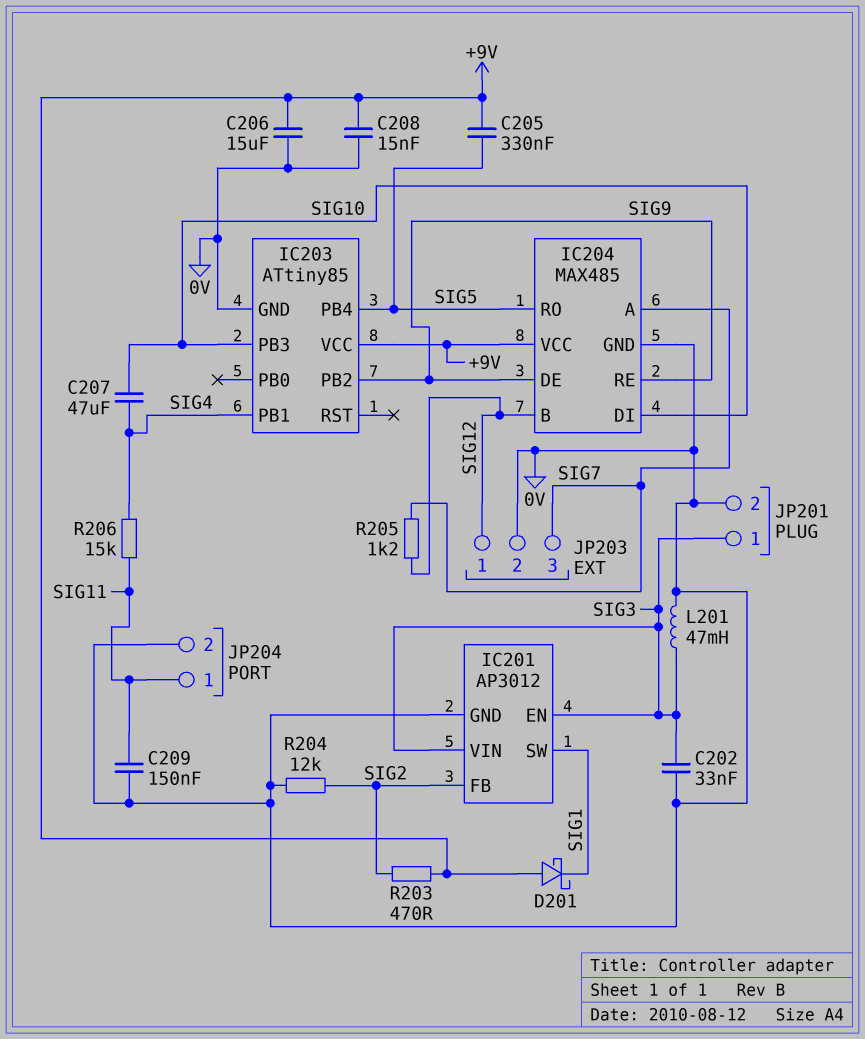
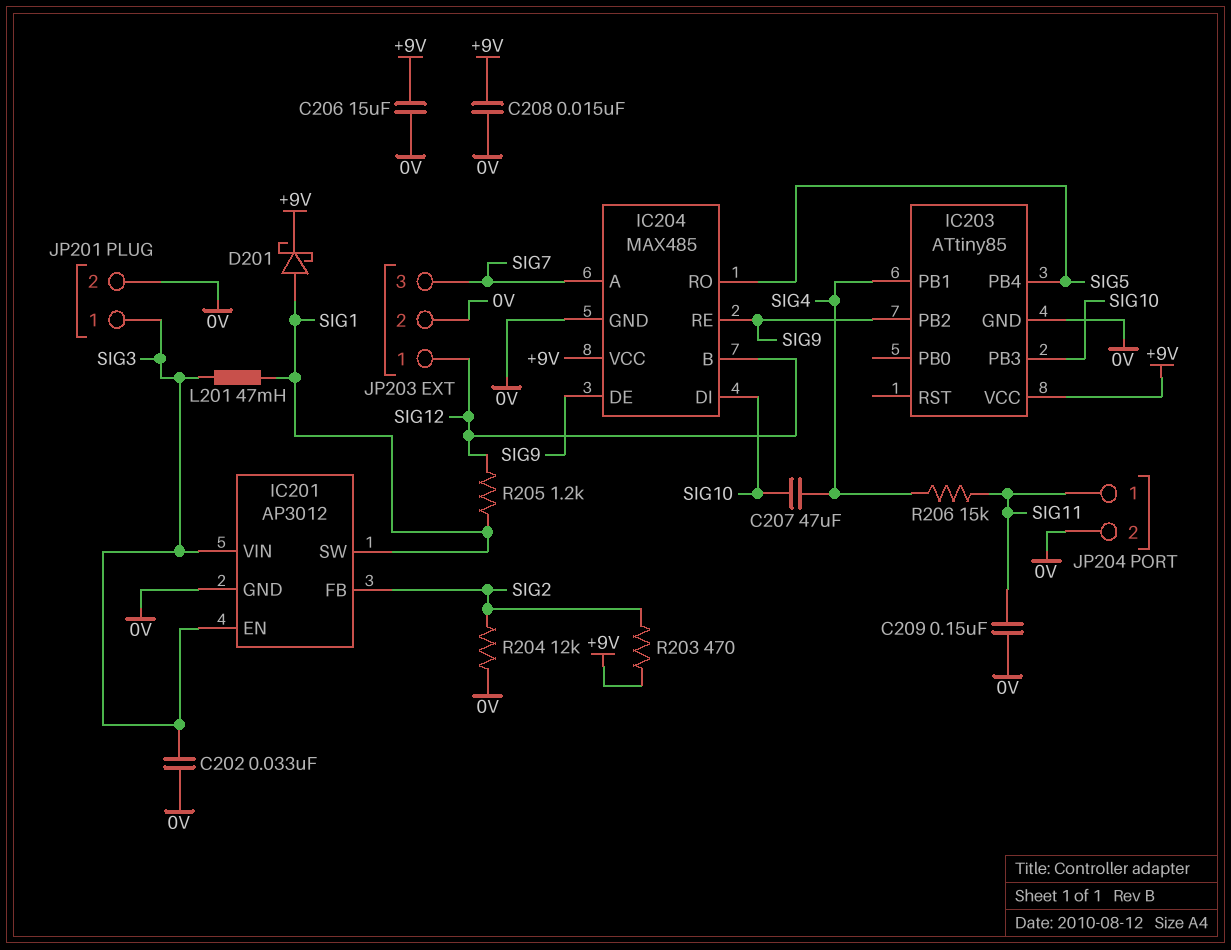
C205: 330nF (+9V, SIG5) -> none
D201: schottky (A +9V, K SIG1) -> schottky (A SIG1, K +9V)
L201: 47mH (0V, SIG3) -> 47mH (SIG1, SIG3)
R205: 1.2k (SIG7, SIG12) -> 1.2k (SIG1, SIG12)

